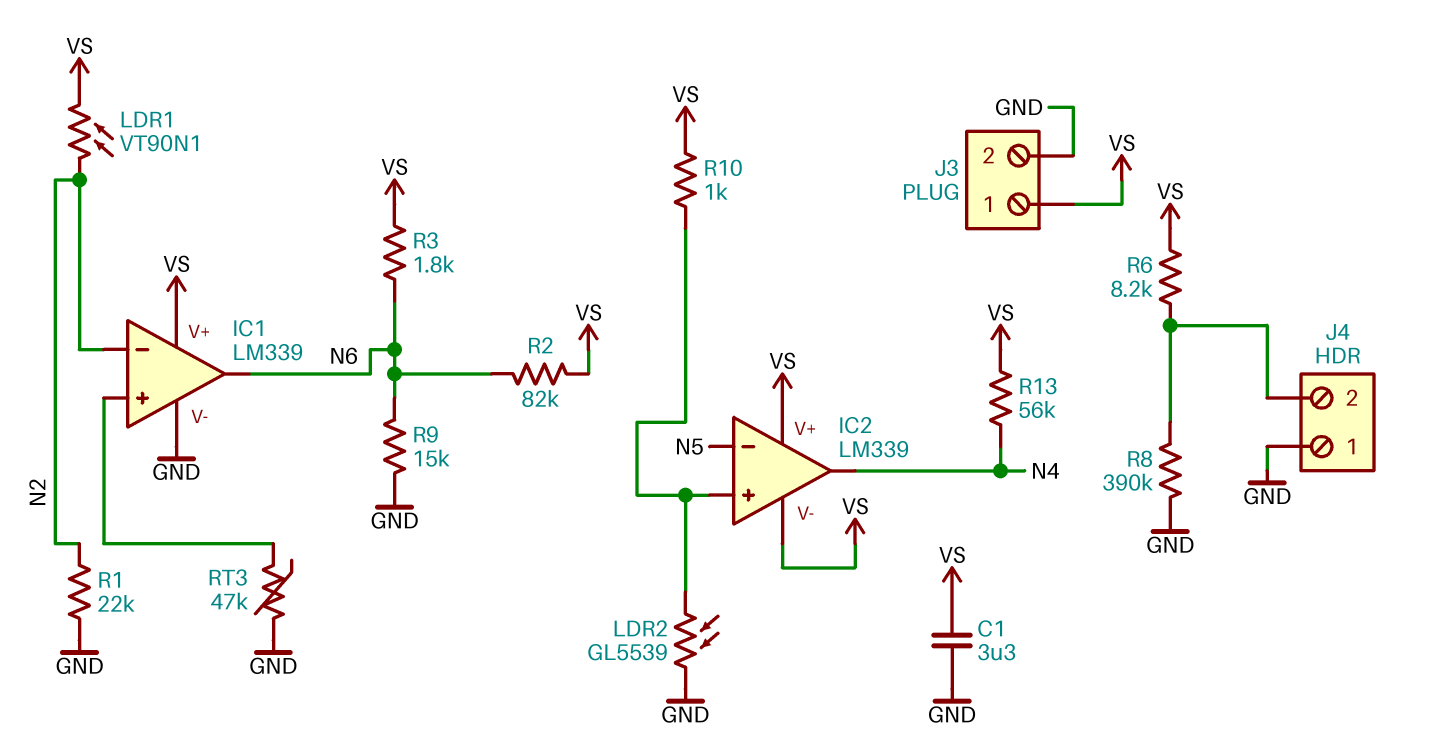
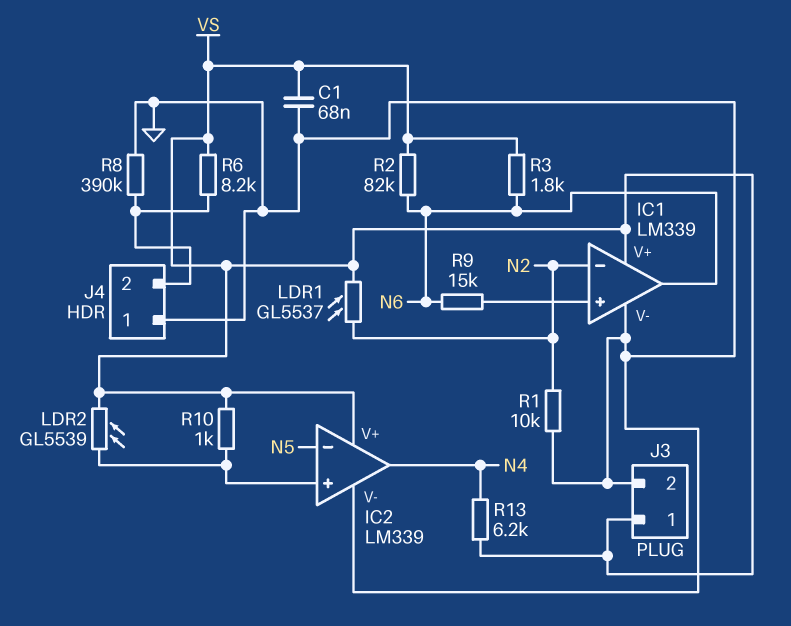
C1: 3.3uF (GND, VS) -> 68nF (GND, VS)
IC2 pin V-: VS -> GND
LDR1: VT90N1 (N2, VS) -> GL5537 (N2, VS)
LDR2: GL5539 (GND, IC2/in+) -> GL5539 (IC2/in+, VS)
R1: 22k (GND, N2) -> 10k (GND, N2)
R9: 15k (GND, N6) -> 15k (IC1/in+, N6)
R13: 56k (N4, VS) -> 6.2k (N4, VS)
RT3: 47k (GND, IC1/in+) -> none

